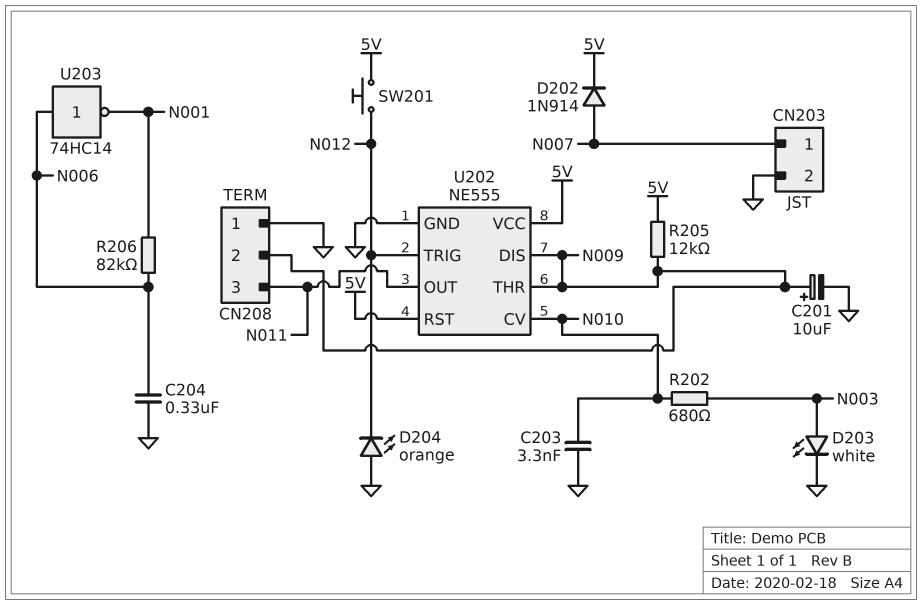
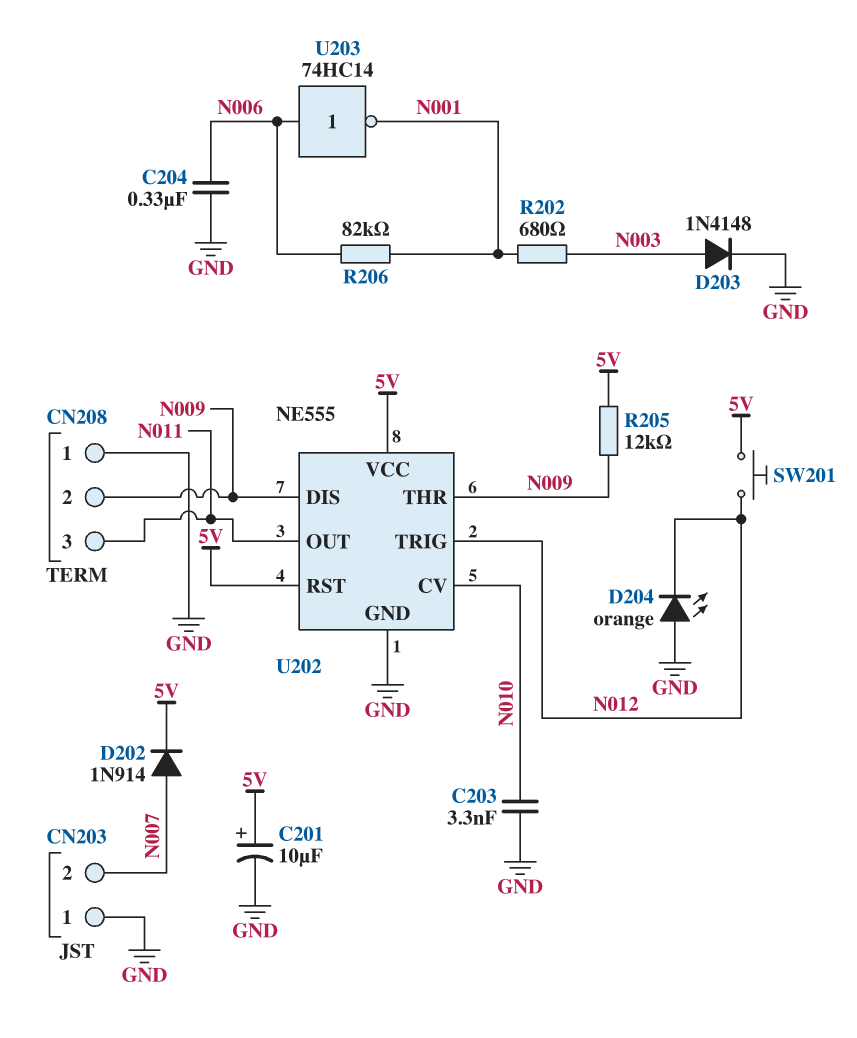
C201: 10uF (plus N009, minus GND) -> 10uF (plus 5V, minus GND)
CN203 pin 1: N007 -> GND
CN203 pin 2: GND -> N007
D203: LED white (A N003, K GND) -> diode 1N4148 (A N003, K GND)
R202: 680 (N003, N010) -> 680 (N001, N003)

